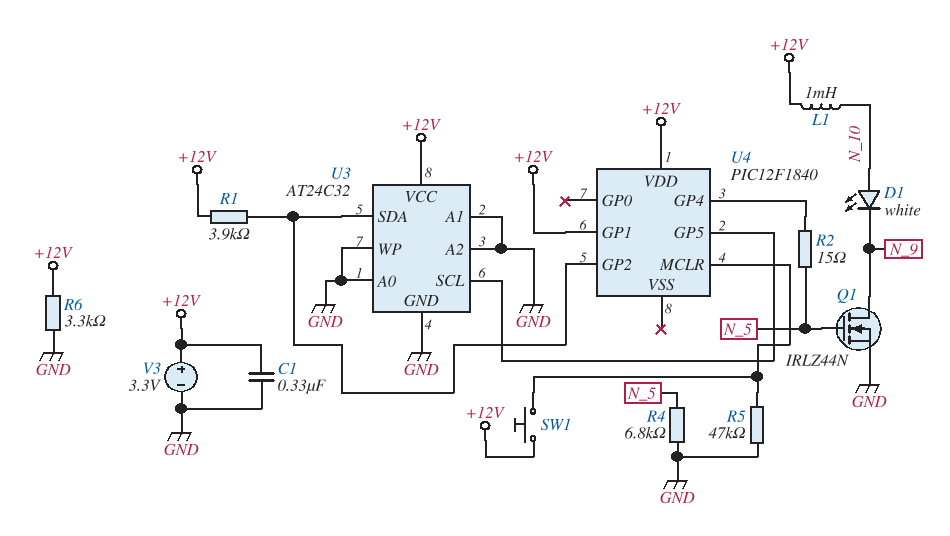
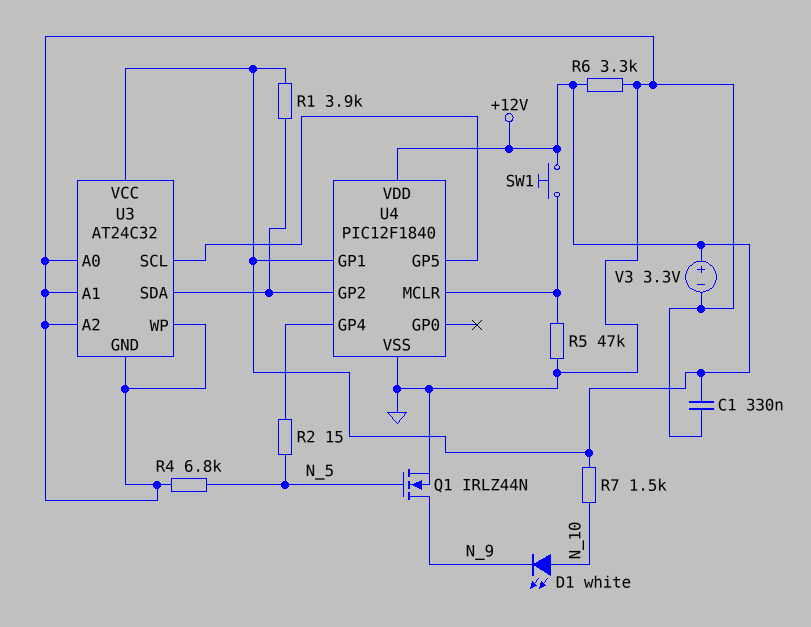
L1: 1mH (+12V, N_10) -> none
R7: none -> 1.5k (+12V, N_10)
U4 pin VSS: none -> GND

